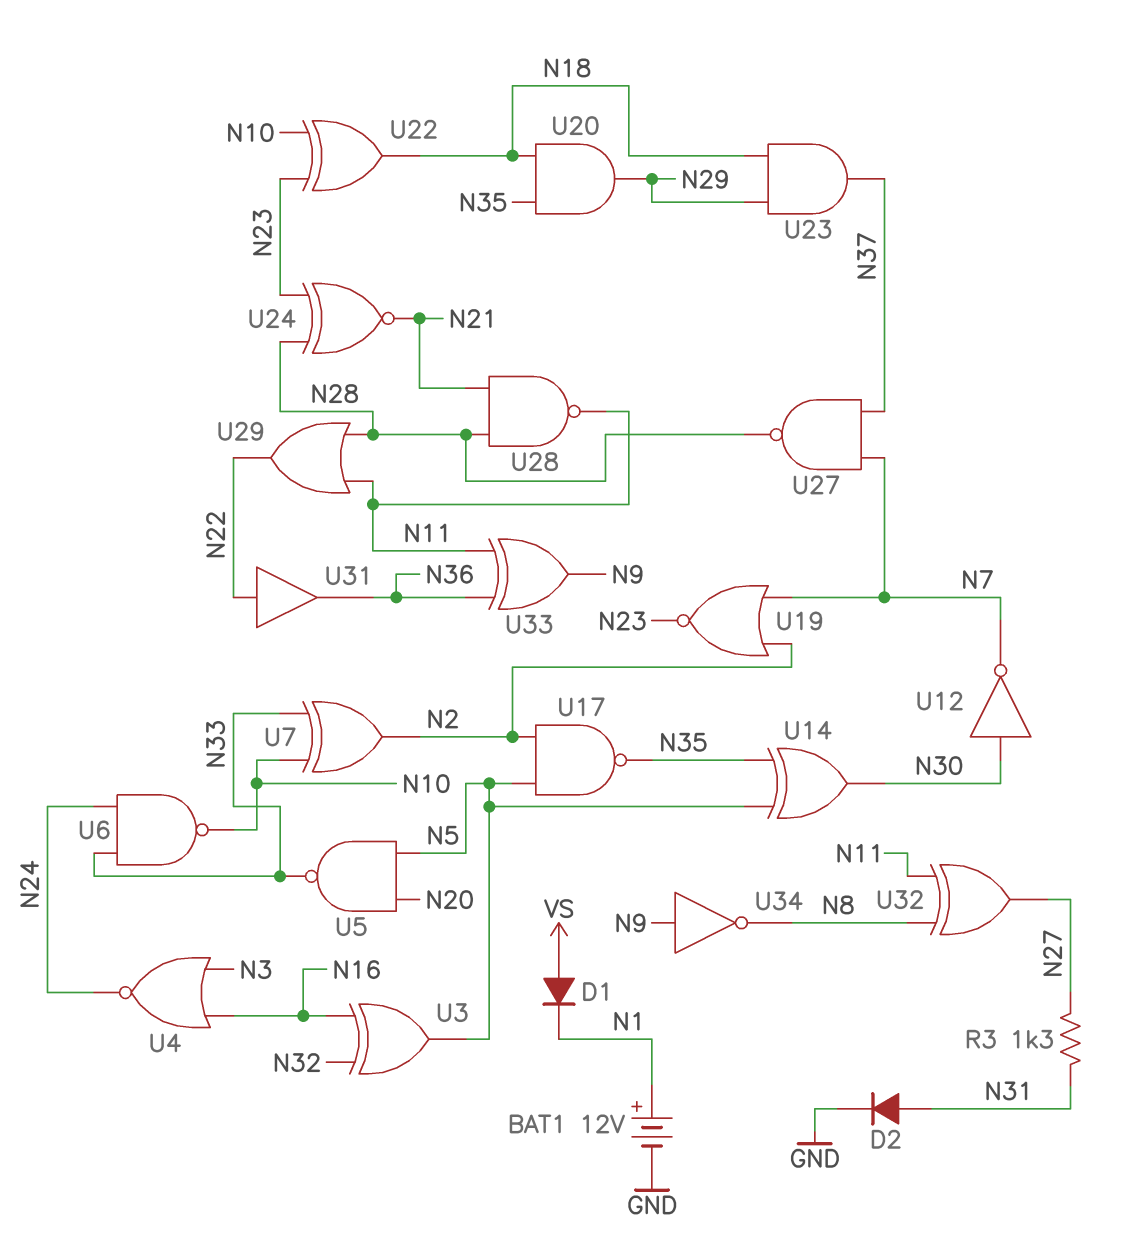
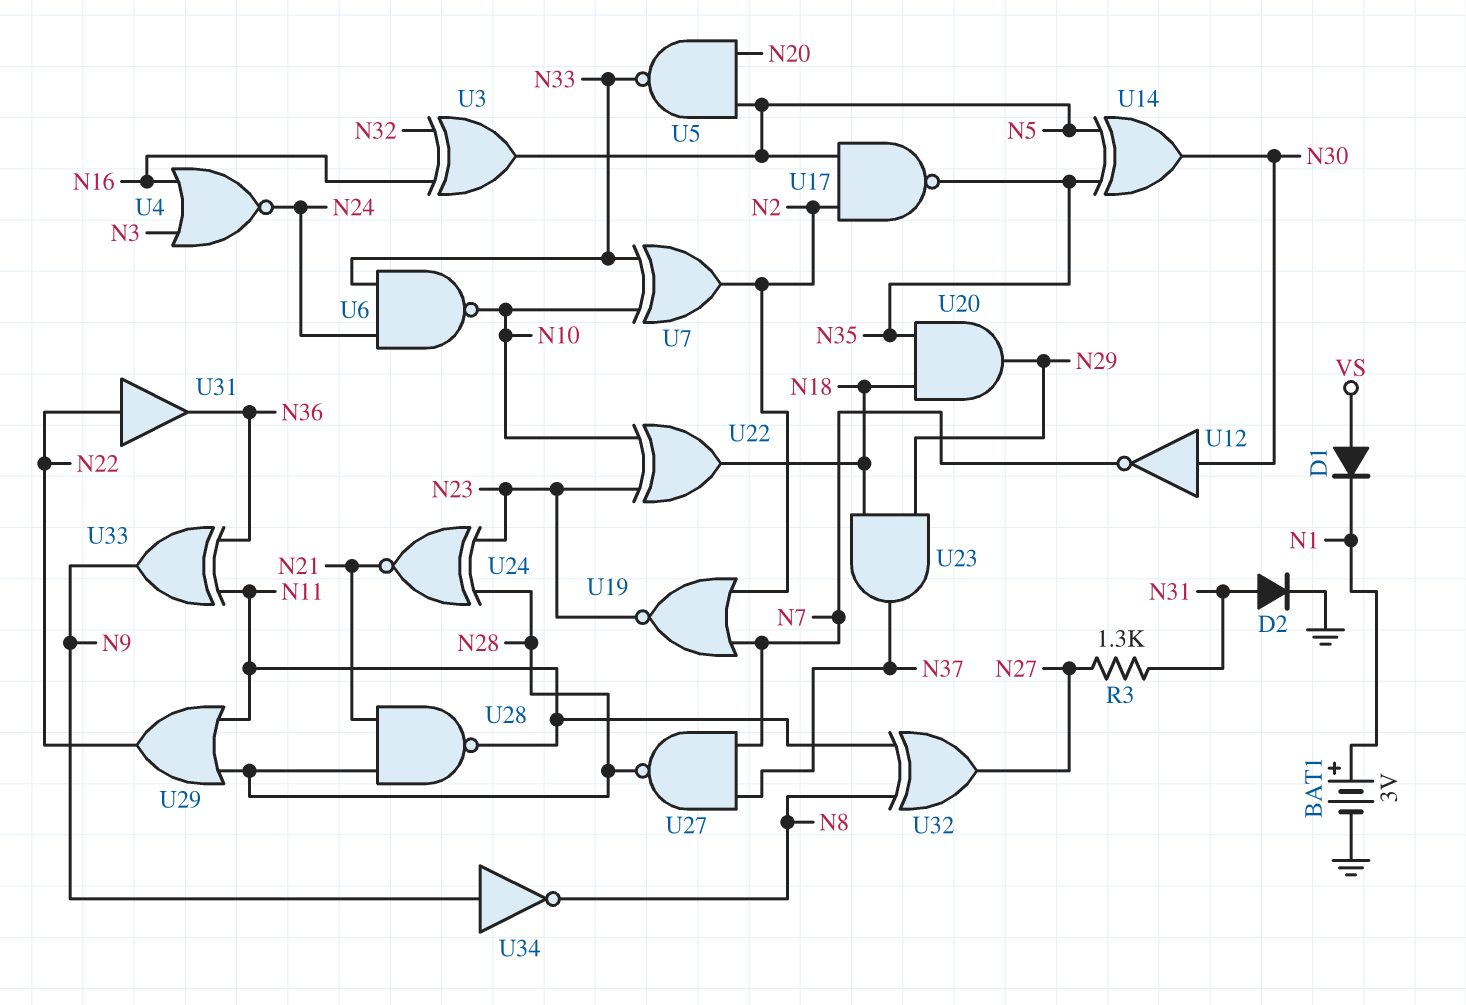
BAT1: 12V (plus N1, minus GND) -> 3V (plus N1, minus GND)

